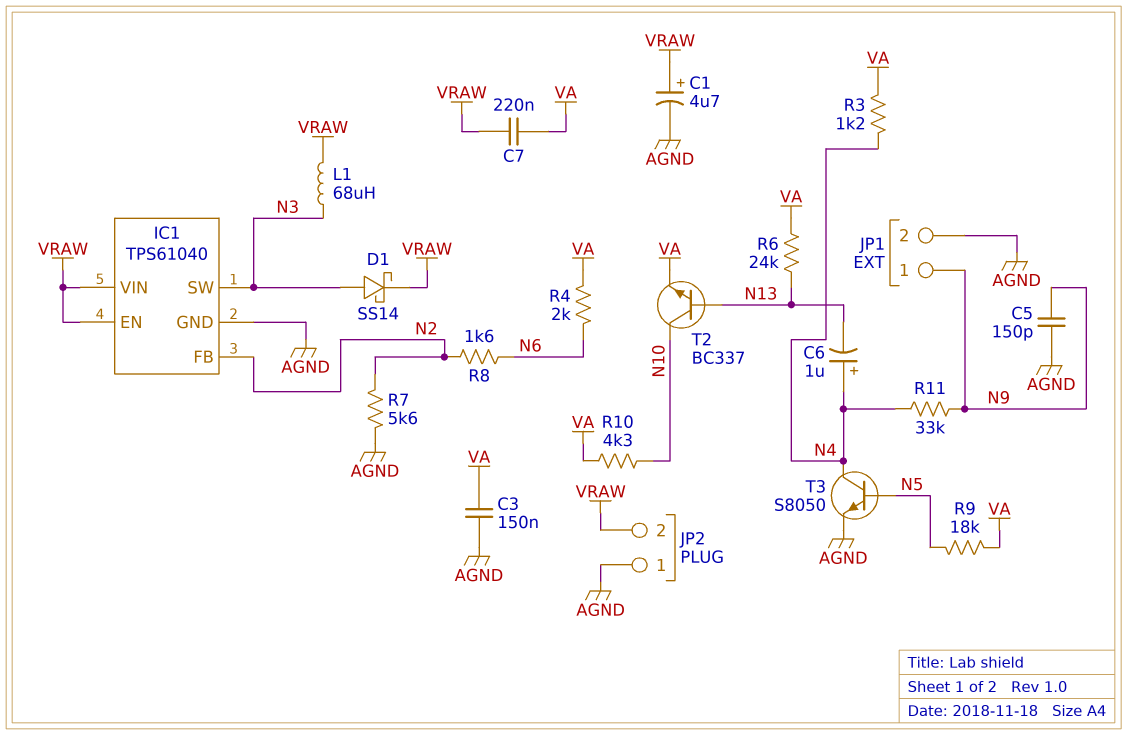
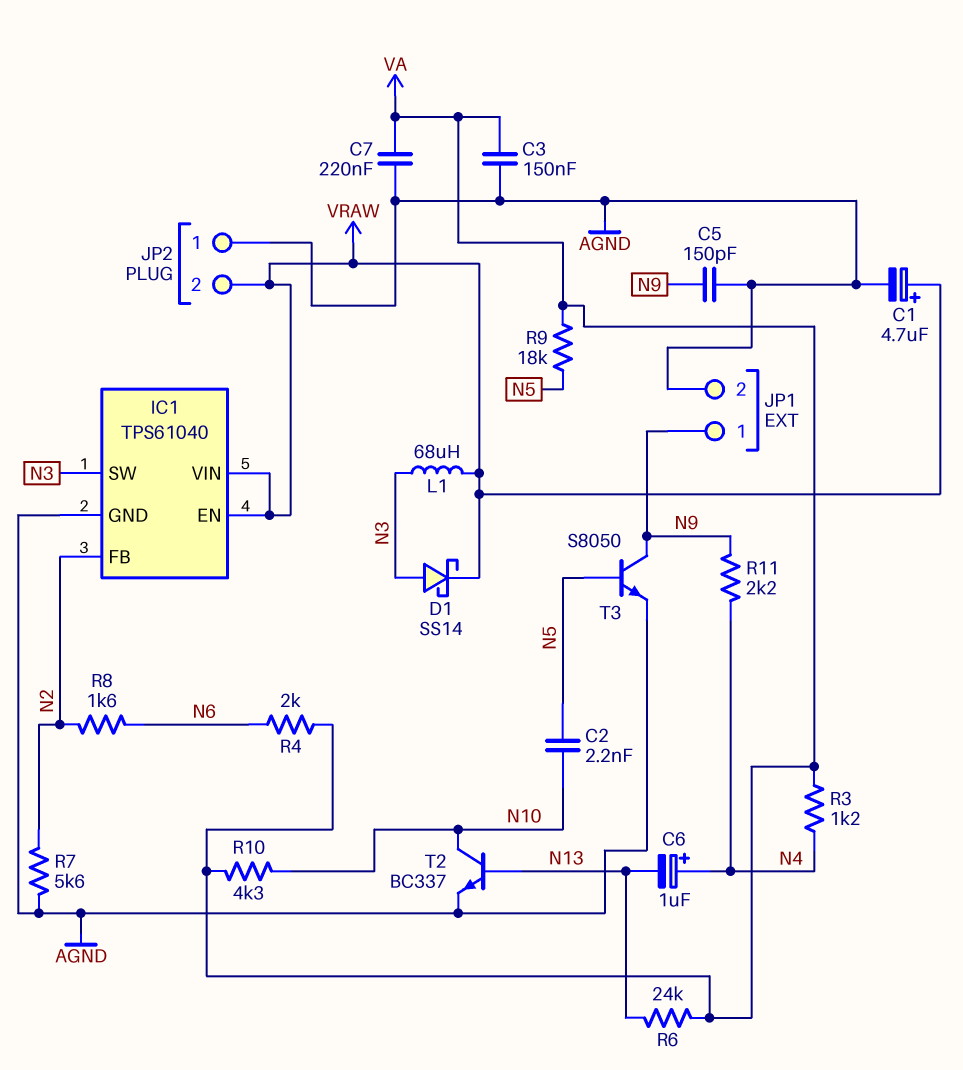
C2: none -> 2.2nF (N5, N10)
C7: 220nF (VA, VRAW) -> 220nF (AGND, VA)
R11: 33k (N4, N9) -> 2.2k (N4, N9)
T2: NPN BC337 (B N13, C N10, E VA) -> NPN BC337 (B N13, C N10, E AGND)
T3: NPN S8050 (B N5, C N4, E AGND) -> NPN S8050 (B N5, C N9, E AGND)

